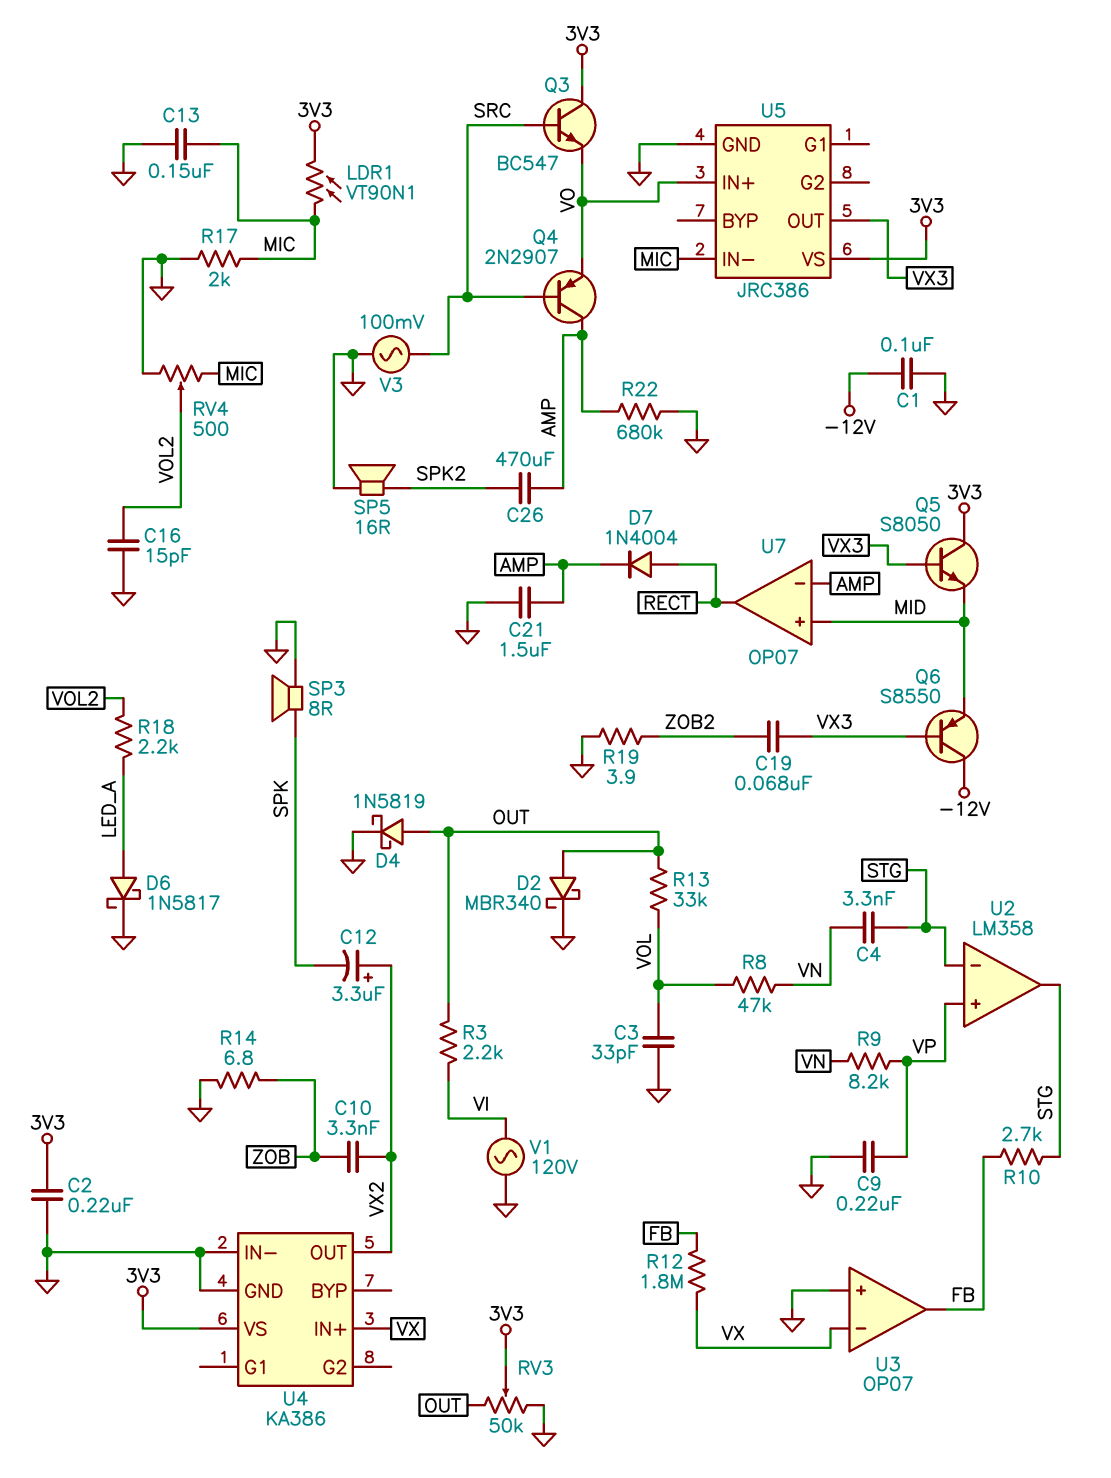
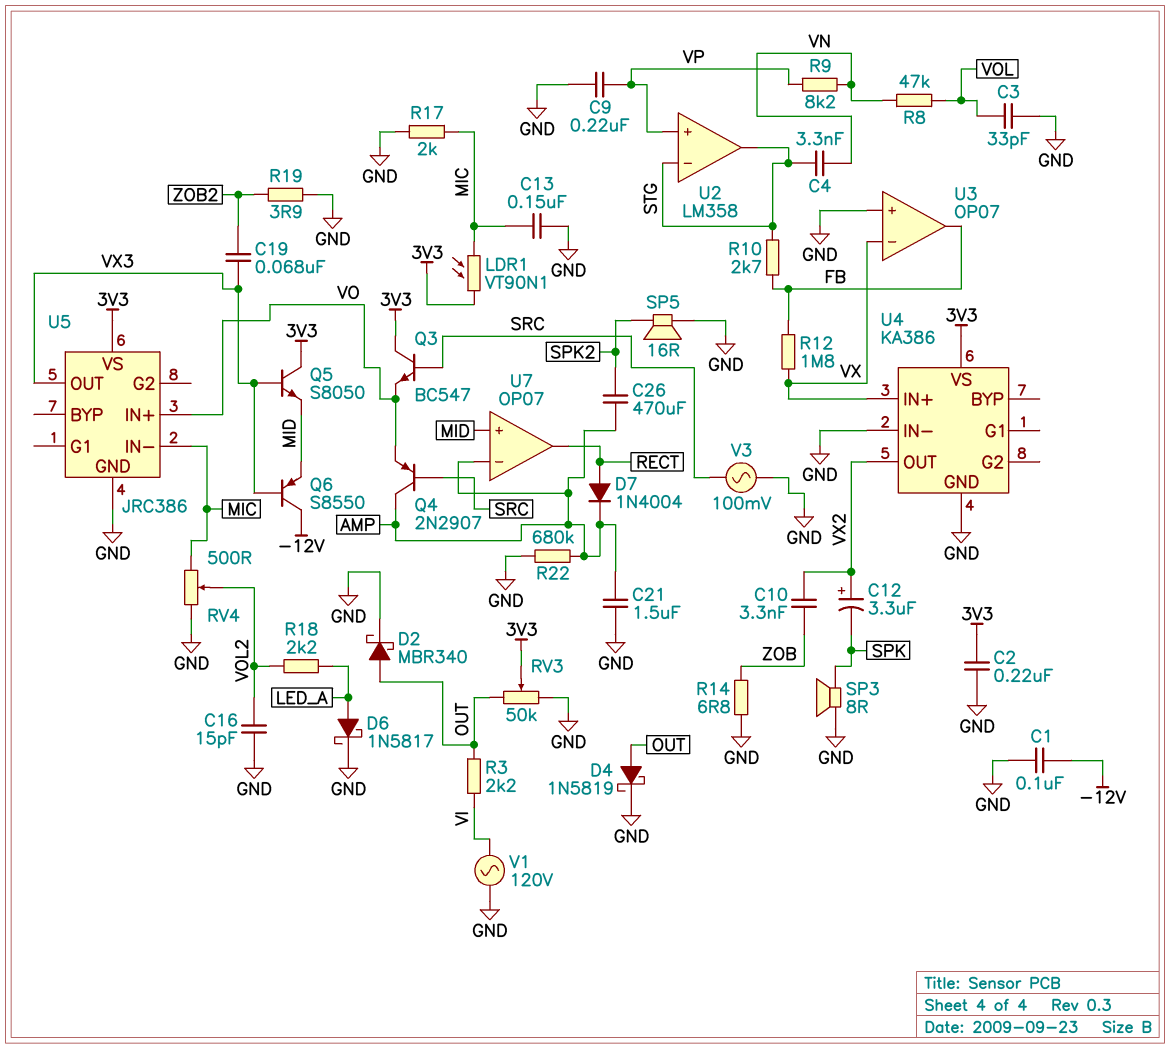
R13: 33k (OUT, VOL) -> none

